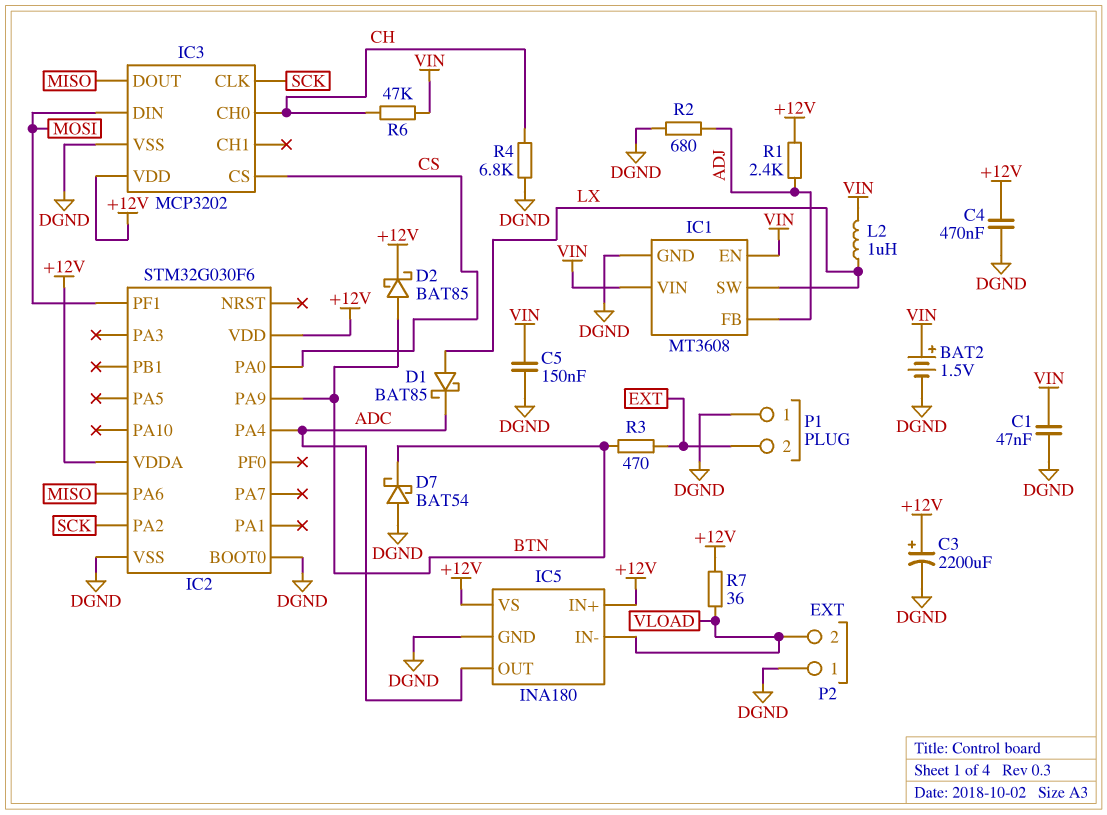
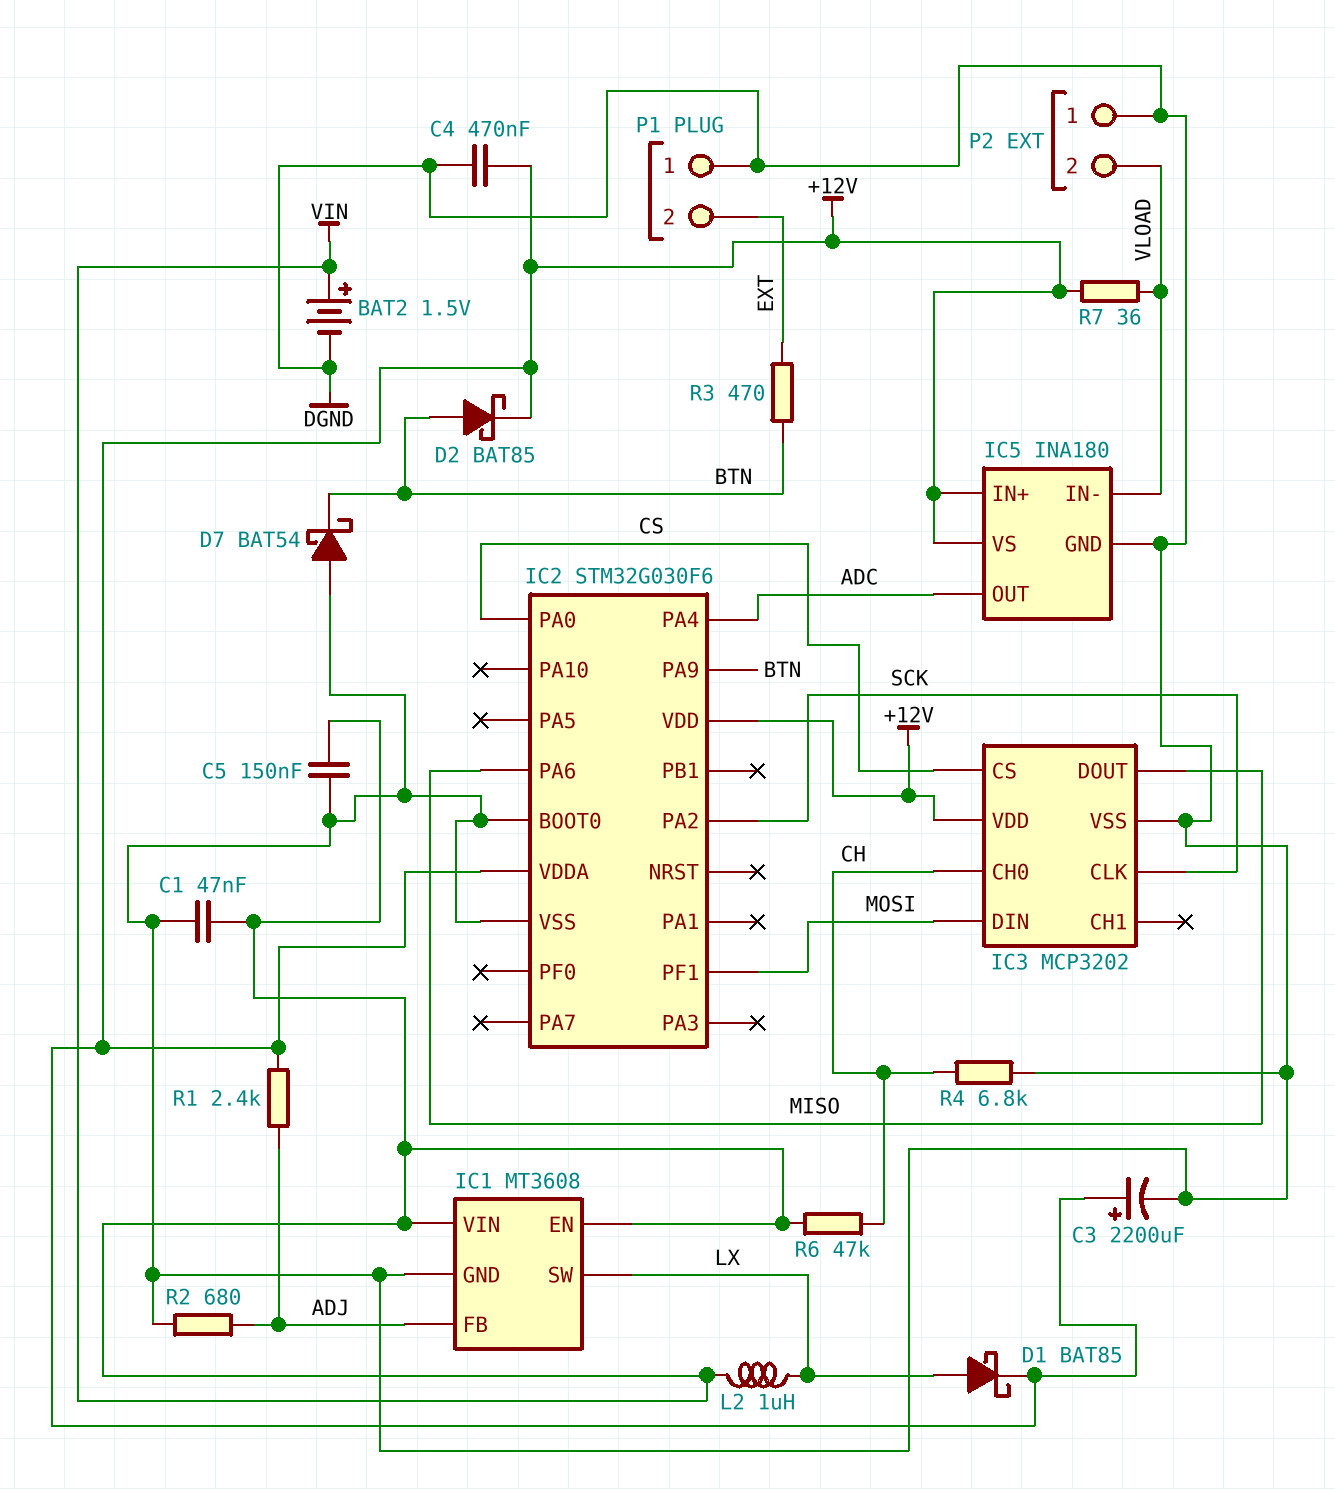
D1: schottky BAT85 (A LX, K ADC) -> schottky BAT85 (A LX, K +12V)

